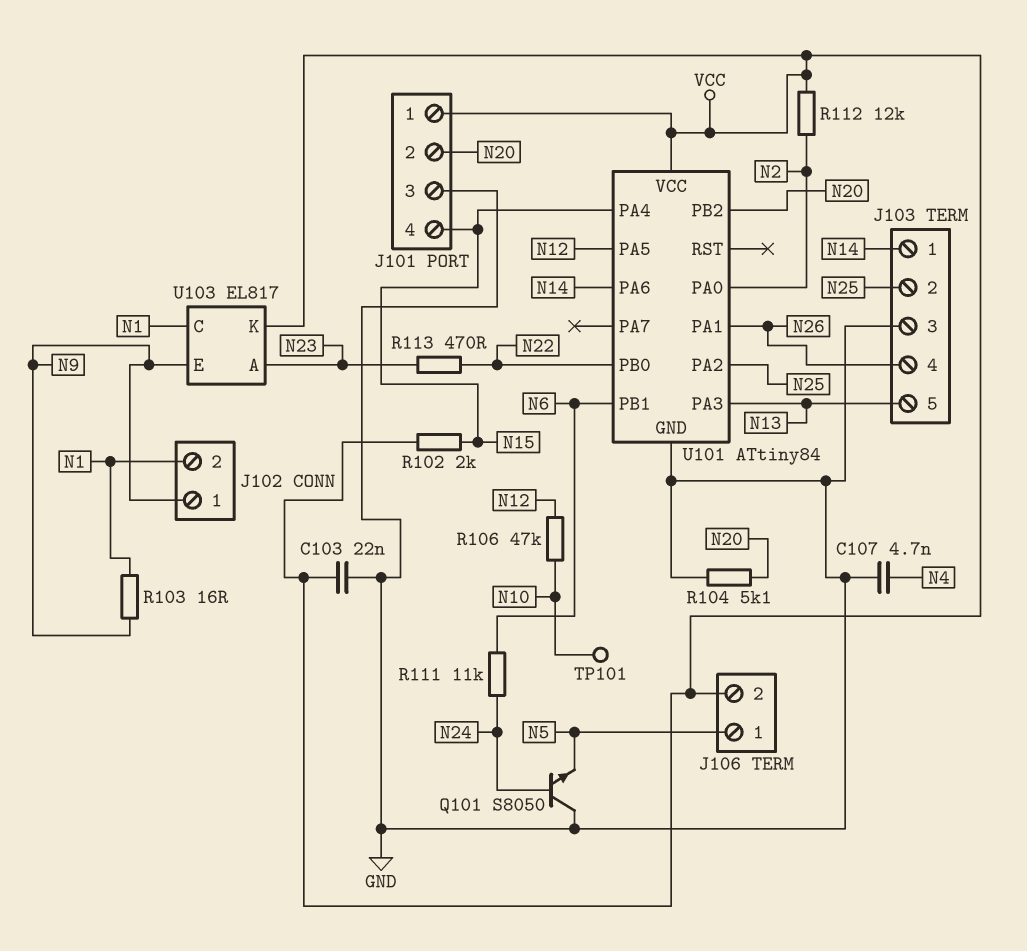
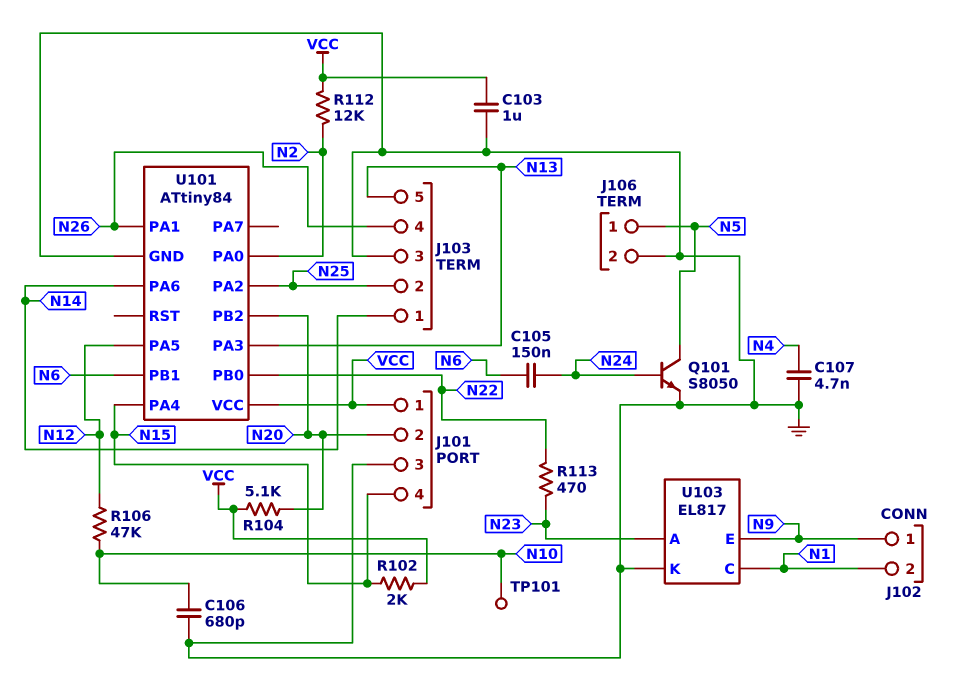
C103: 22nF (GND, VCC) -> 1uF (GND, VCC)
C105: none -> 150nF (N6, N24)
C106: none -> 680pF (GND, N10)
J106 pin 2: VCC -> GND
Q101: NPN S8050 (B N24, C GND, E N5) -> NPN S8050 (B N24, C N5, E GND)
R103: 16 (N1, N9) -> none
R104: 5.1k (GND, N20) -> 5.1k (N20, VCC)
R111: 11k (N6, N24) -> none
U103 pin K: VCC -> GND

